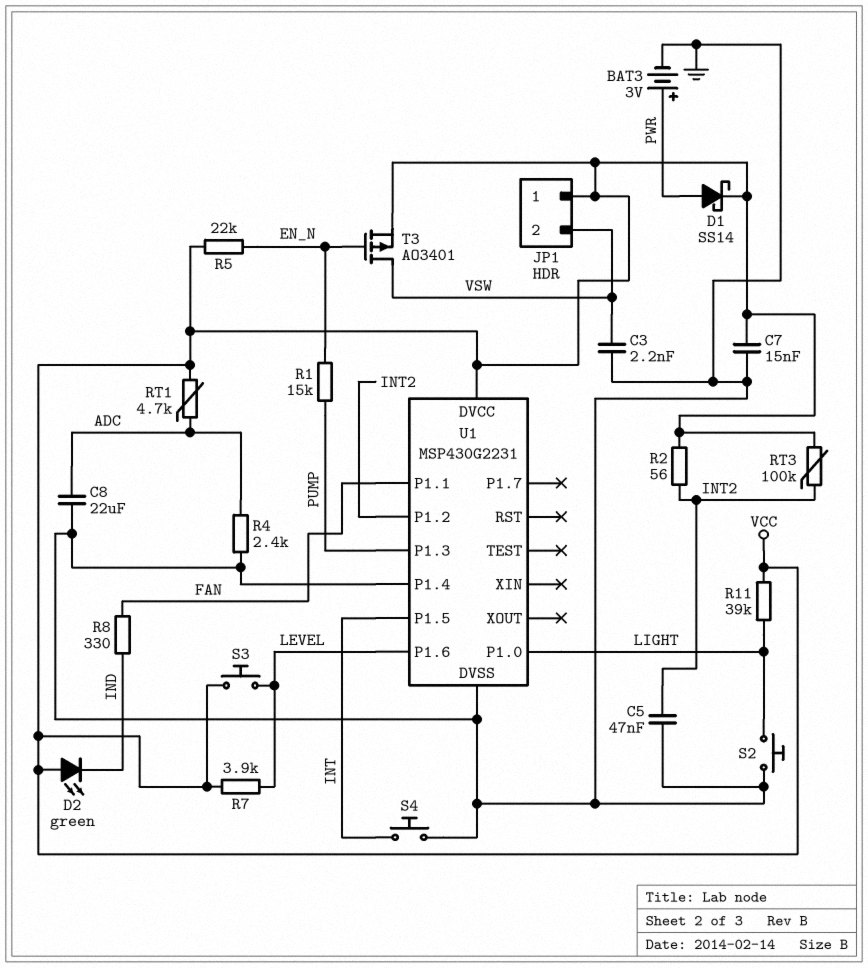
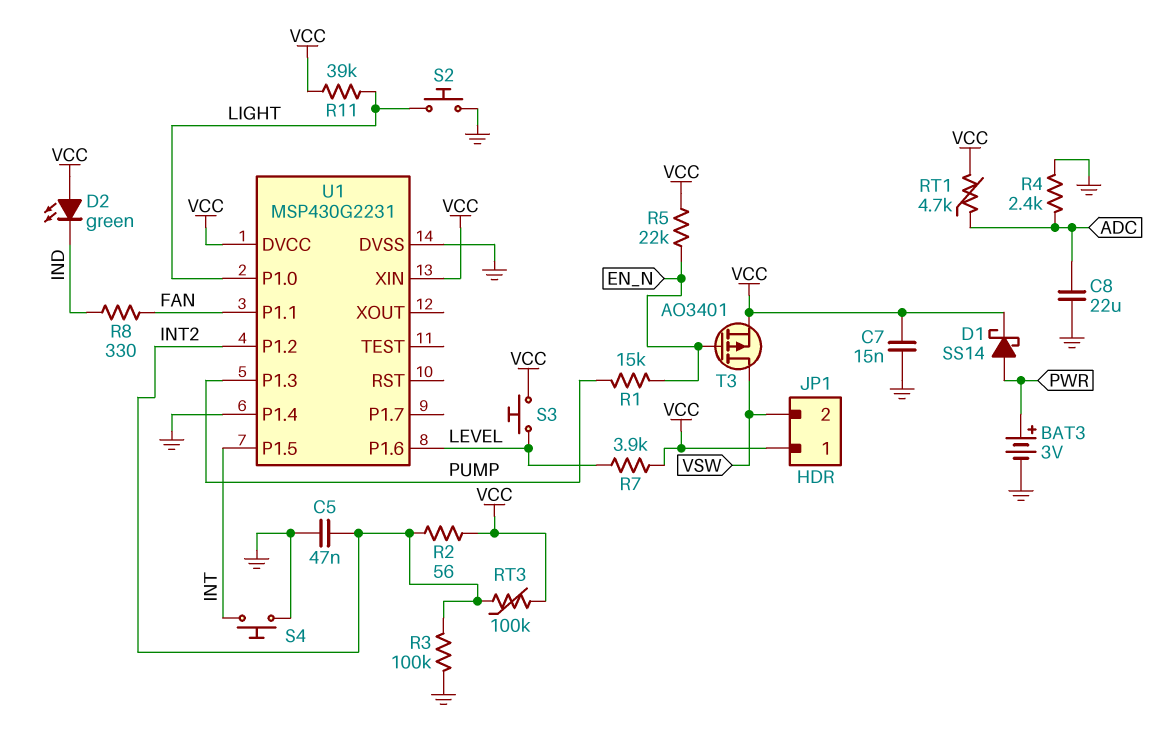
C3: 2.2nF (GND, VSW) -> none
R3: none -> 100k (GND, INT2)
U1 pin XIN: none -> VCC

